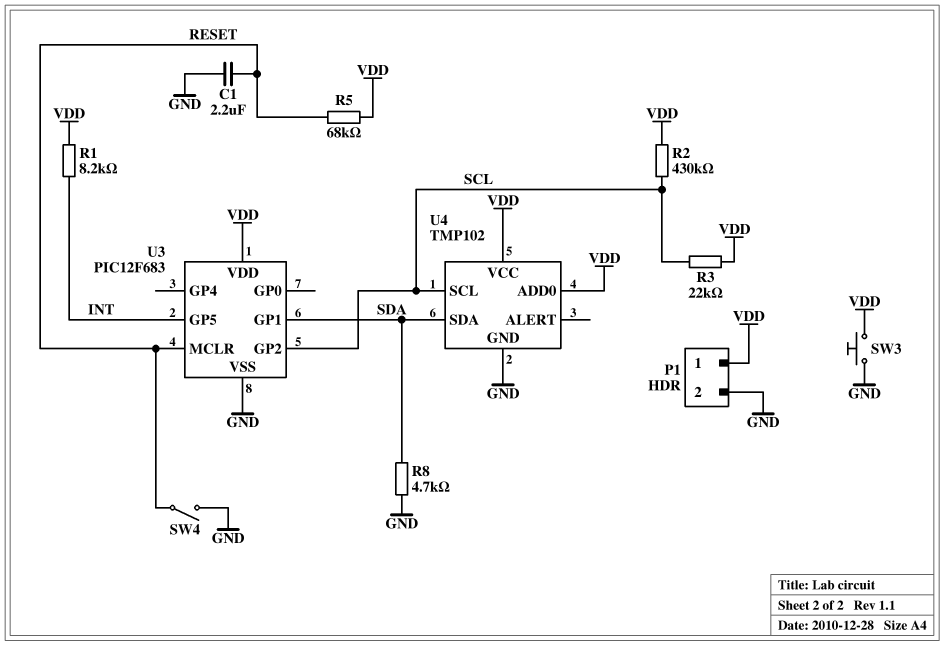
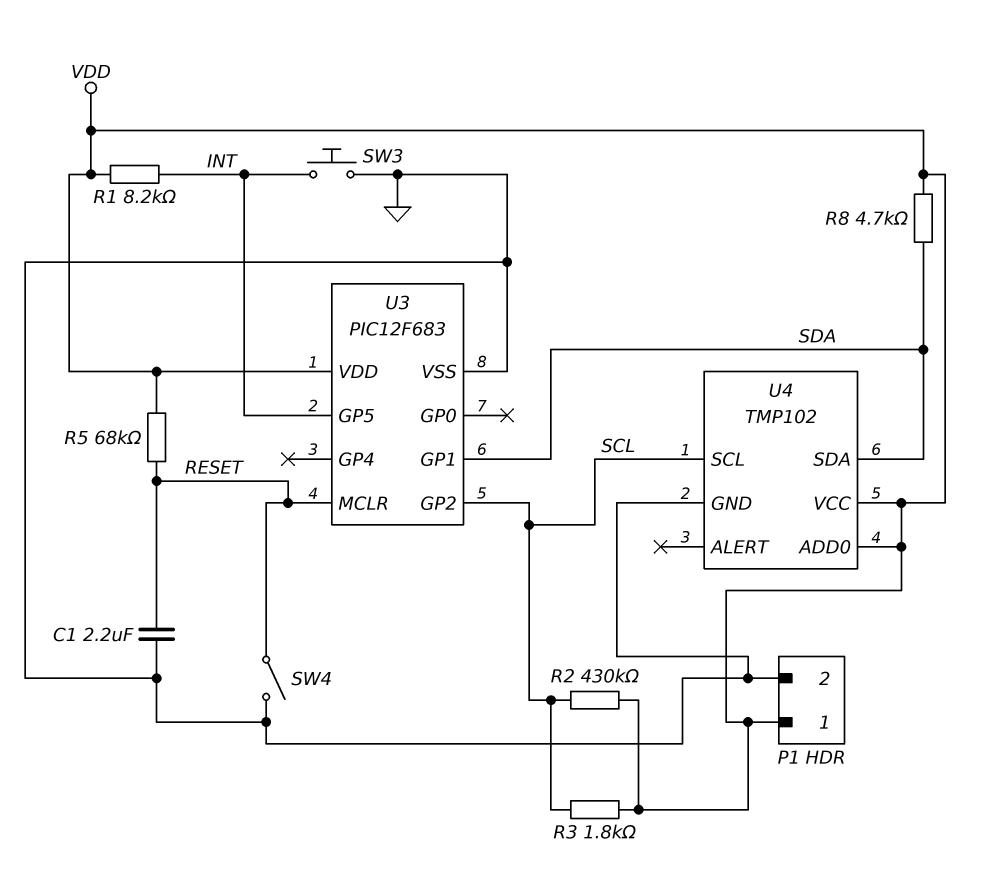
R3: 22k (SCL, VDD) -> 1.8k (SCL, VDD)
R8: 4.7k (GND, SDA) -> 4.7k (SDA, VDD)
SW3: button (GND, VDD) -> button (GND, INT)

